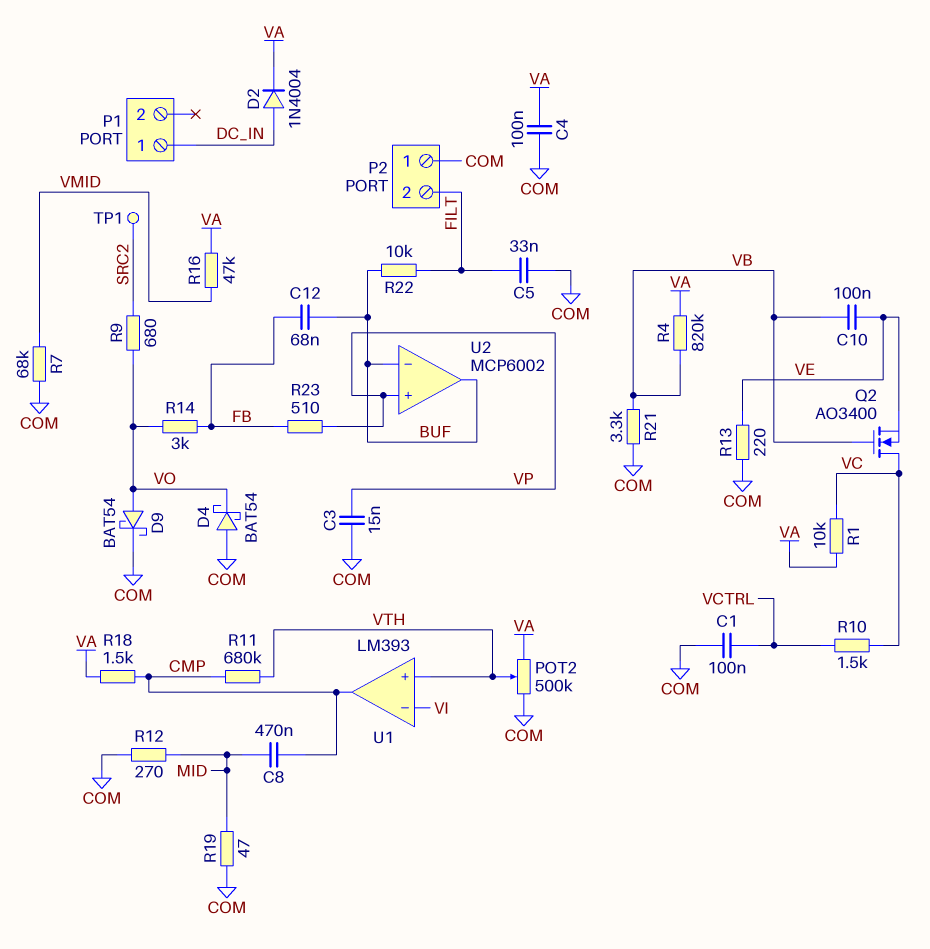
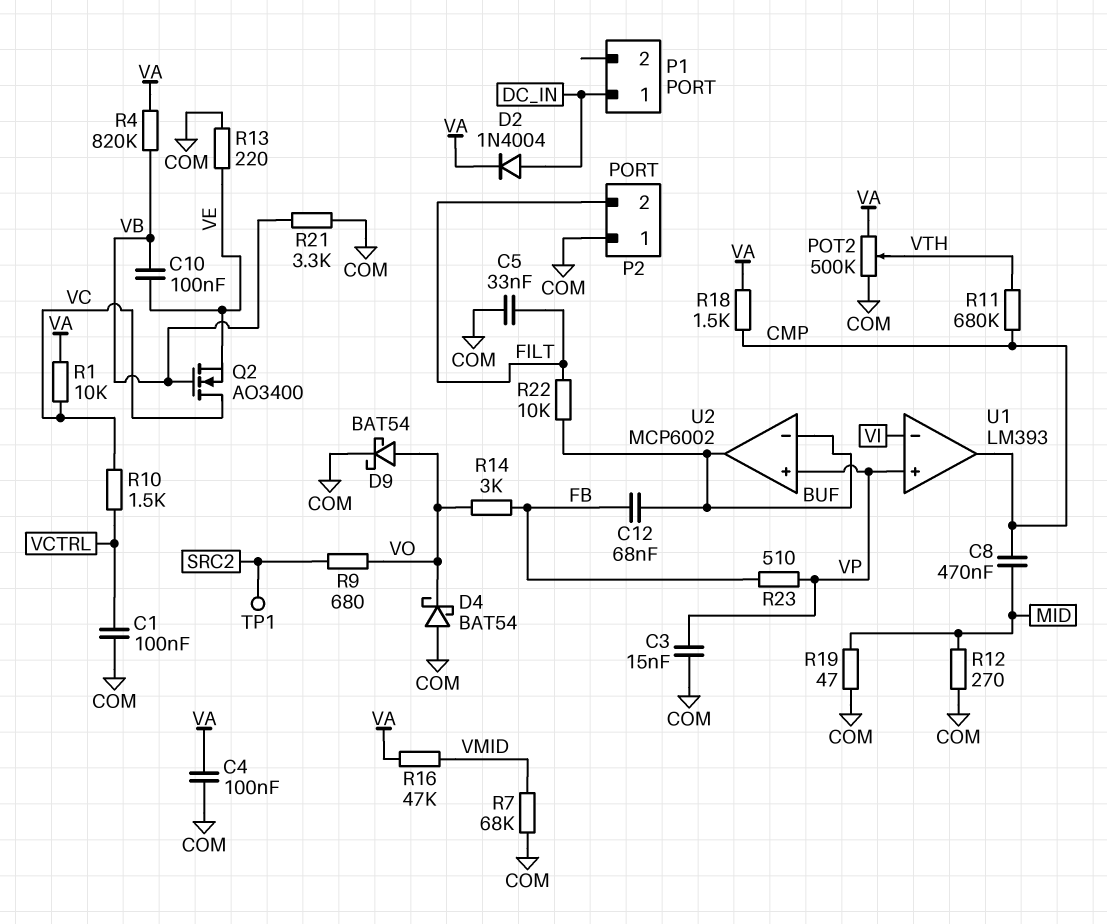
U1 pin in+: VTH -> VP

